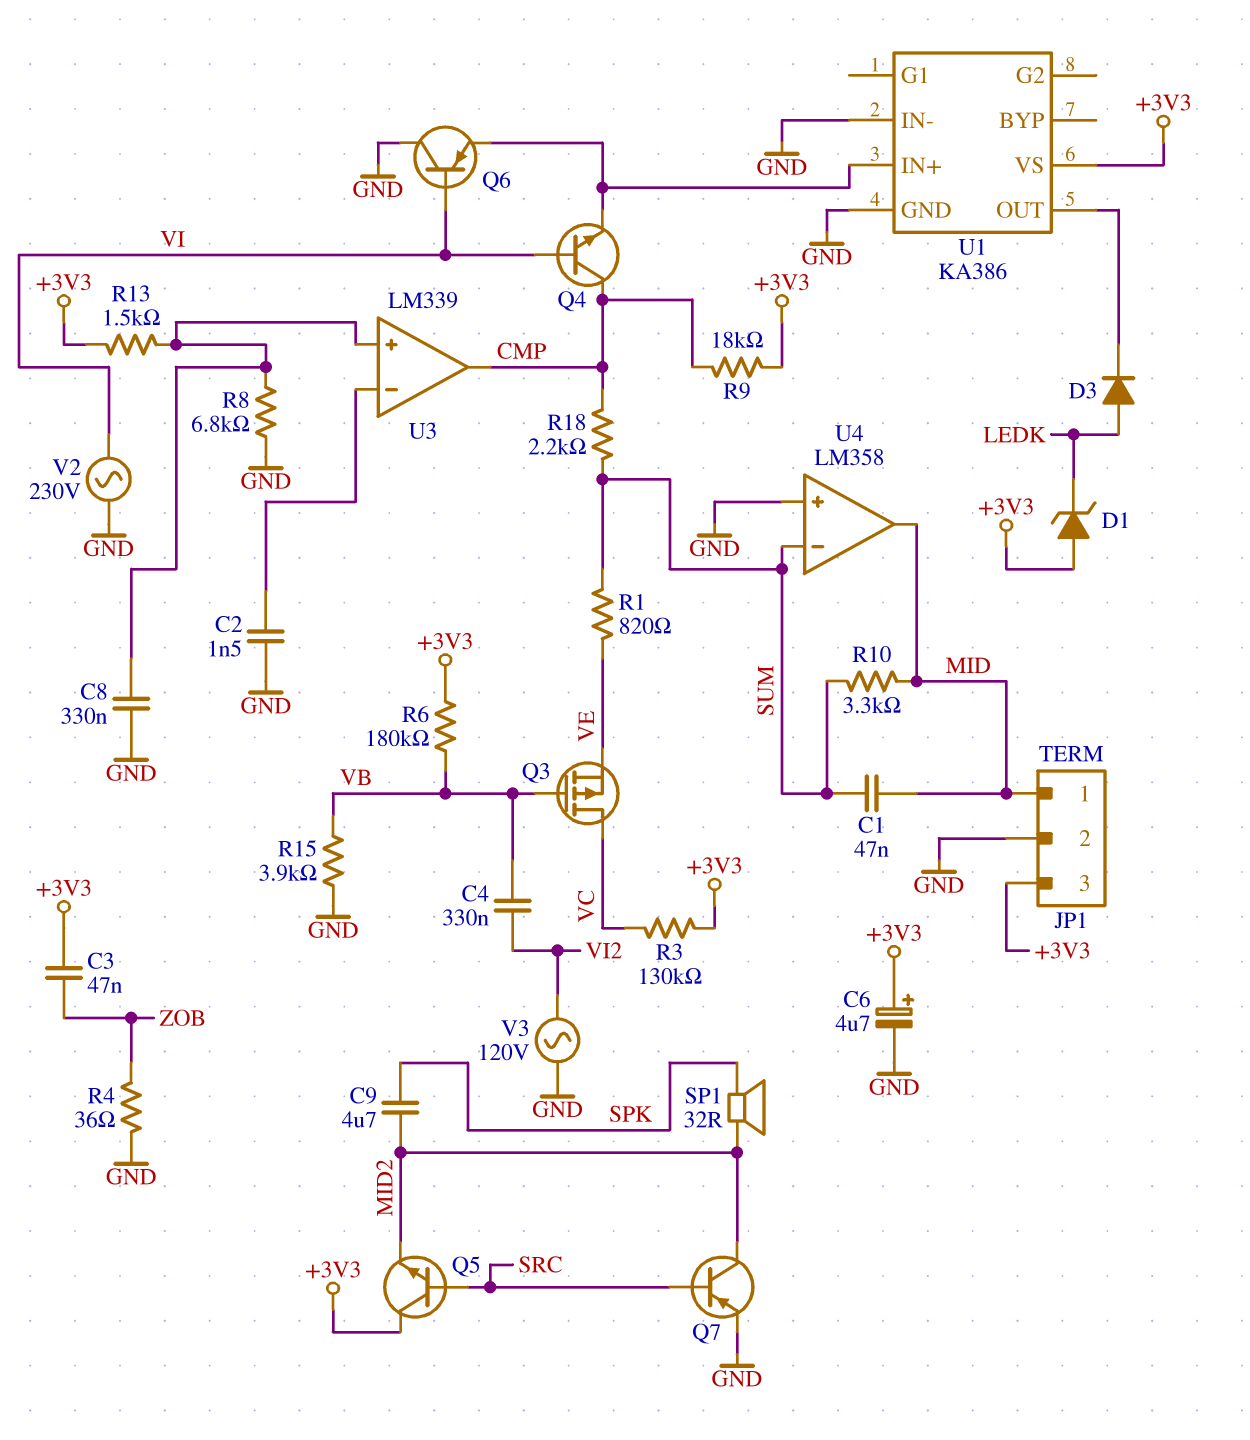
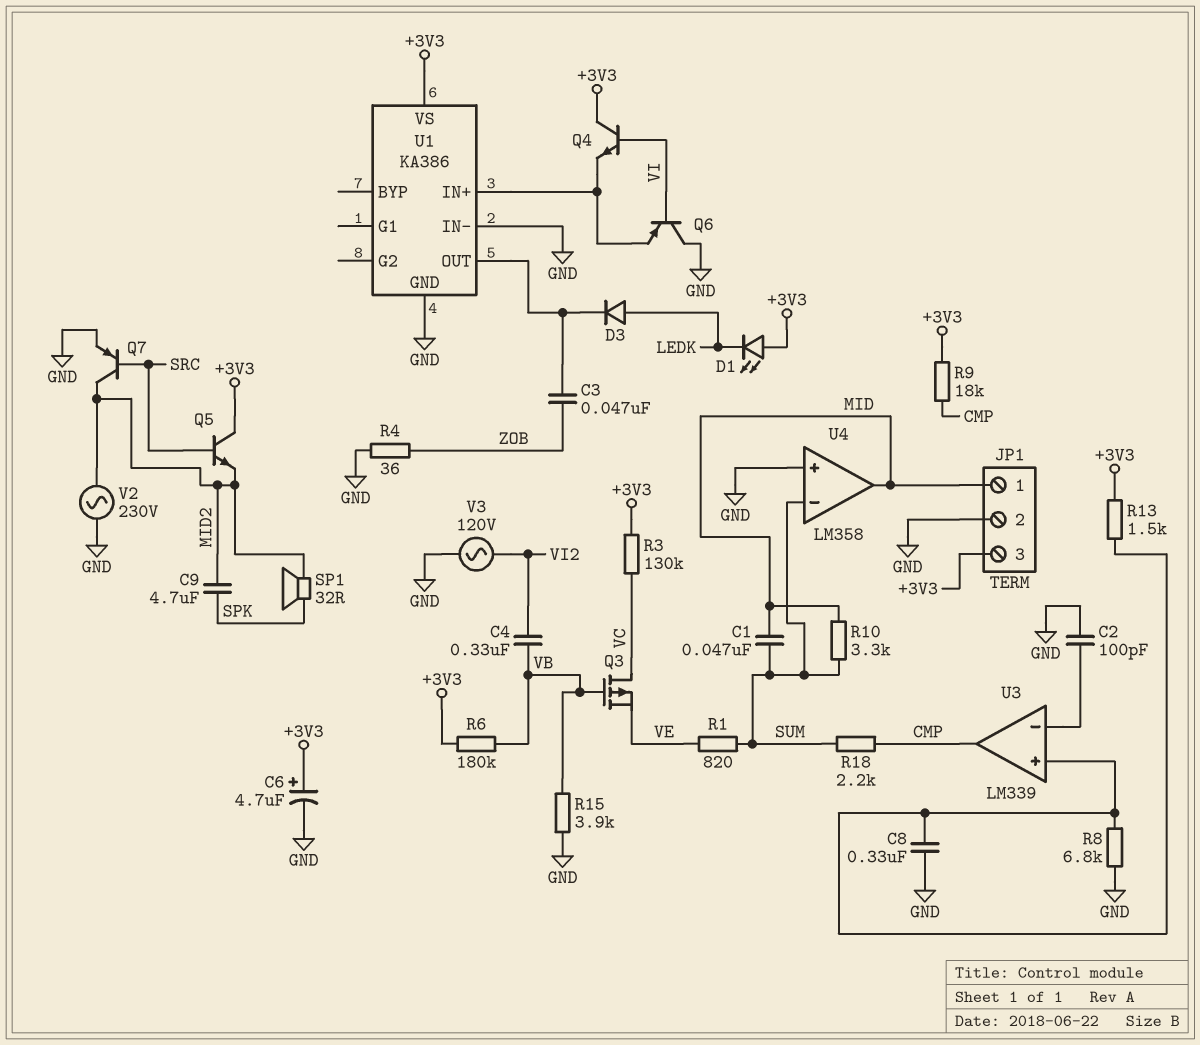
C2: 1.5nF (GND, U3/in-) -> 100pF (GND, U3/in-)
C3: 47nF (+3V3, ZOB) -> 47nF (U1/OUT, ZOB)
D1: zener (A +3V3, K LEDK) -> LED (A +3V3, K LEDK)
Q4: NPN (B VI, C CMP, E U1/IN+) -> NPN (B VI, C +3V3, E U1/IN+)
V2: AC 230V (GND, VI) -> AC 230V (GND, MID2)

